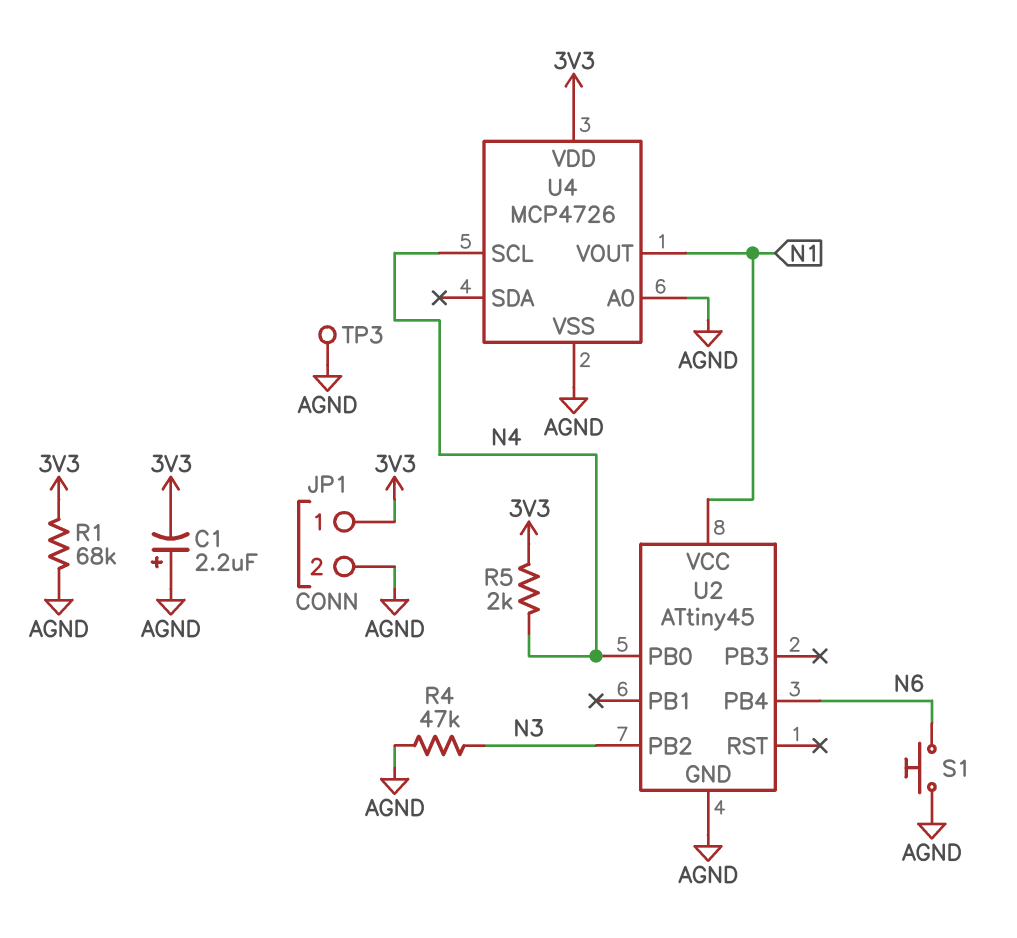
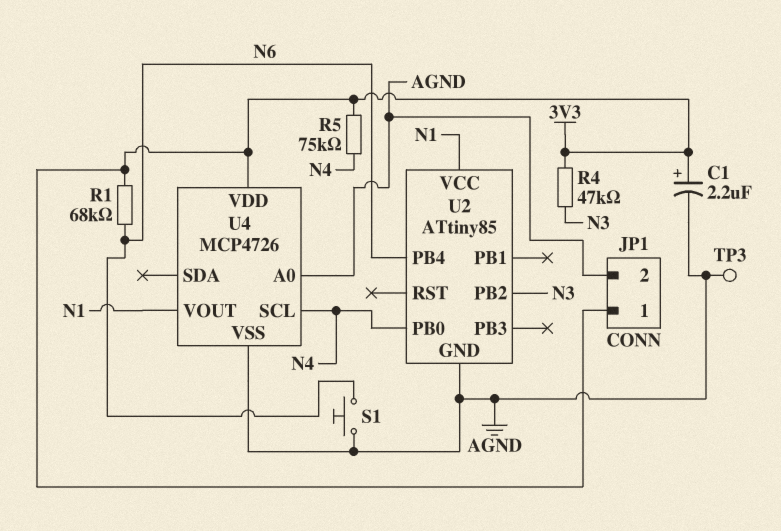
C1: 2.2uF (plus AGND, minus 3V3) -> 2.2uF (plus 3V3, minus AGND)
R1: 68k (3V3, AGND) -> 68k (3V3, N6)
R4: 47k (AGND, N3) -> 47k (3V3, N3)
R5: 2k (3V3, N4) -> 75k (3V3, N4)
U2: ATtiny45 -> ATtiny85

